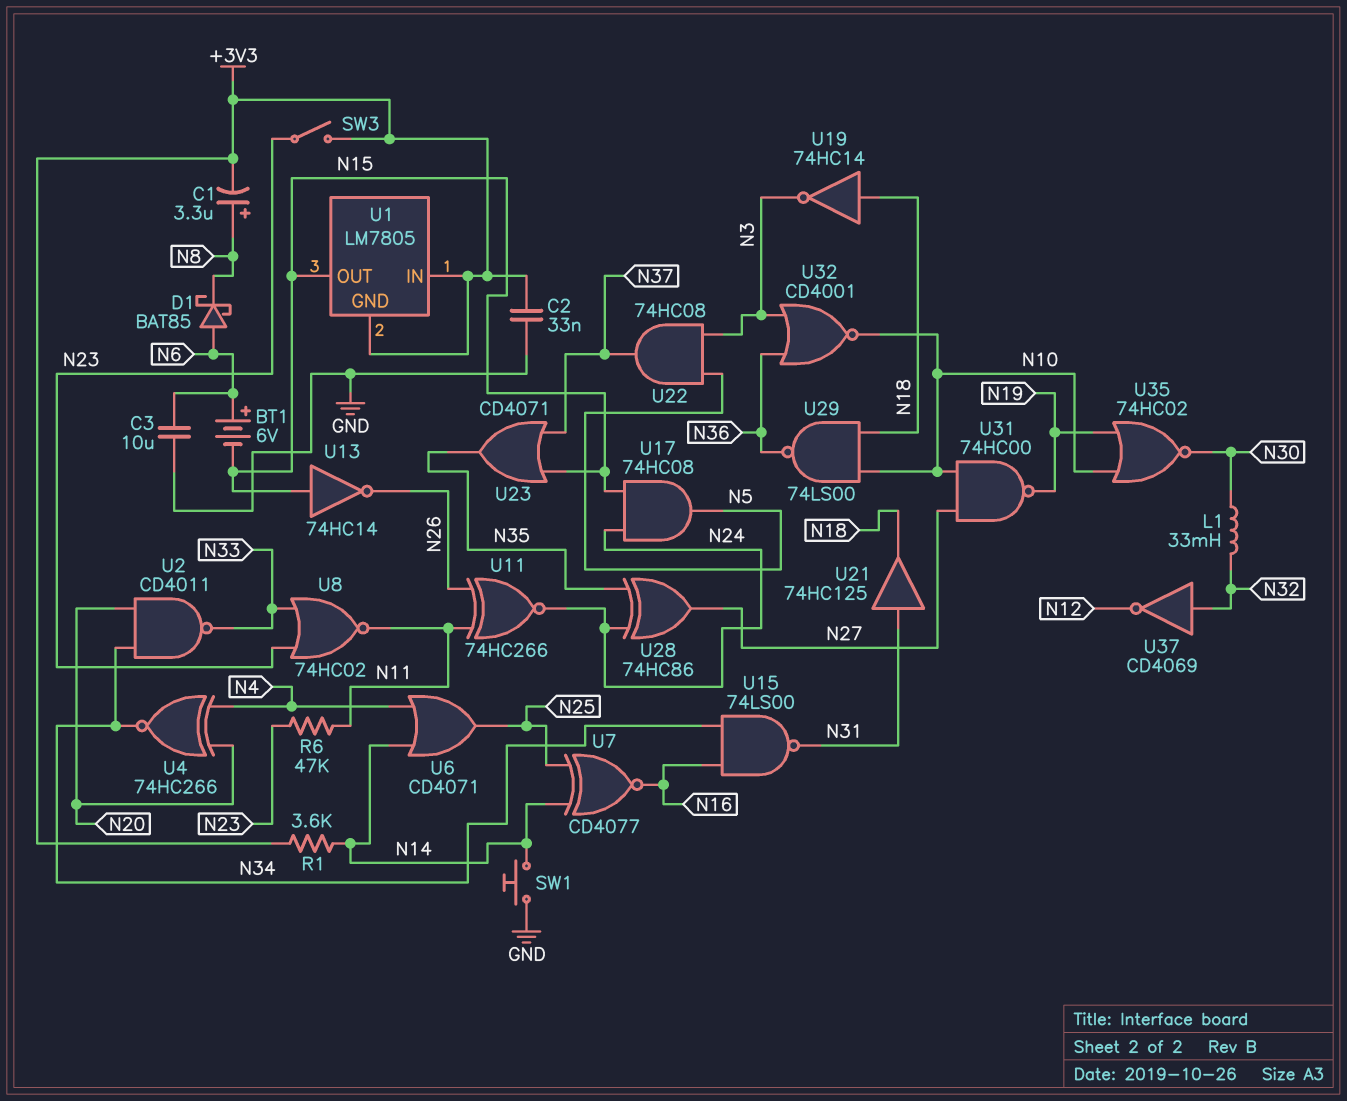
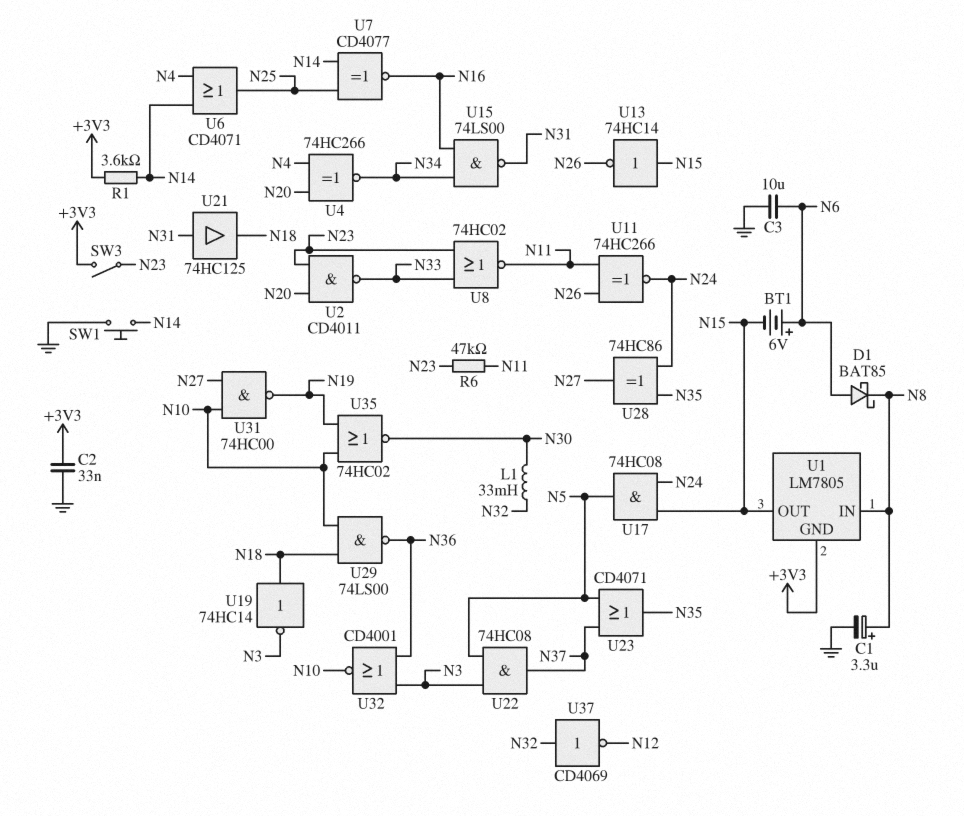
C1: 3.3uF (plus N8, minus +3V3) -> 3.3uF (plus N8, minus GND)
U1 pin IN: +3V3 -> N8
U2: NAND CD4011 (in N20, in N34, out N33) -> NAND CD4011 (in N20, in N23, out N33)
U23: OR CD4071 (in N15, in N37, out N35) -> OR CD4071 (in N5, in N37, out N35)

